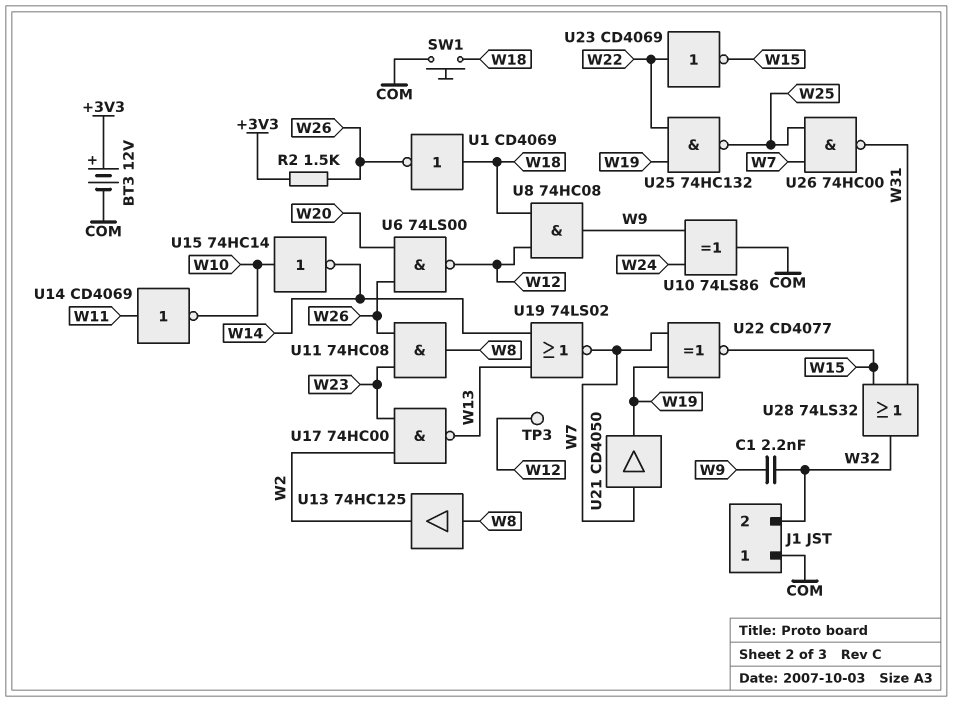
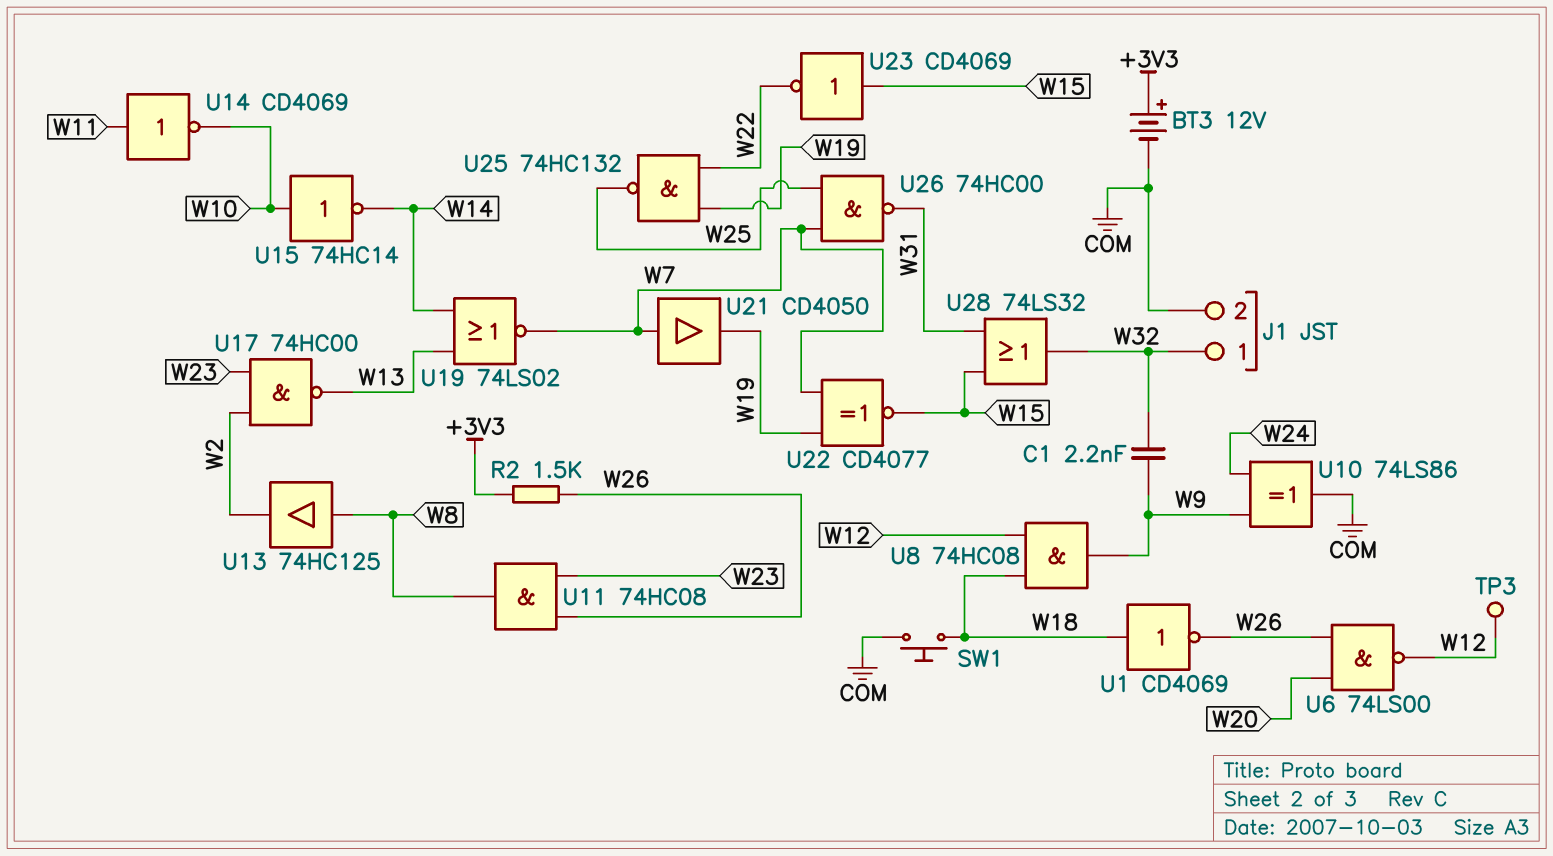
J1 pin 1: COM -> W32
J1 pin 2: W32 -> COM
U23: NOT CD4069 (in W22, out W15) -> NOT CD4069 (in W15, out W22)

